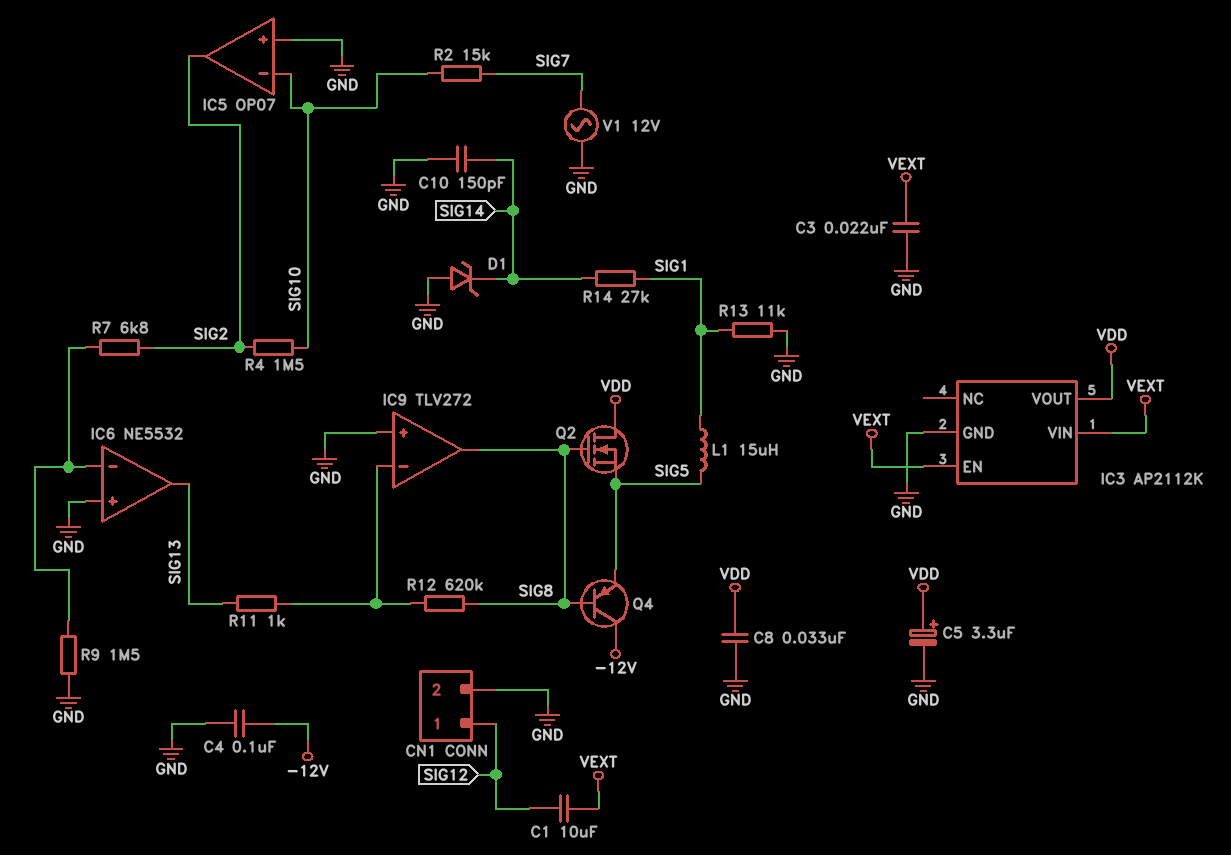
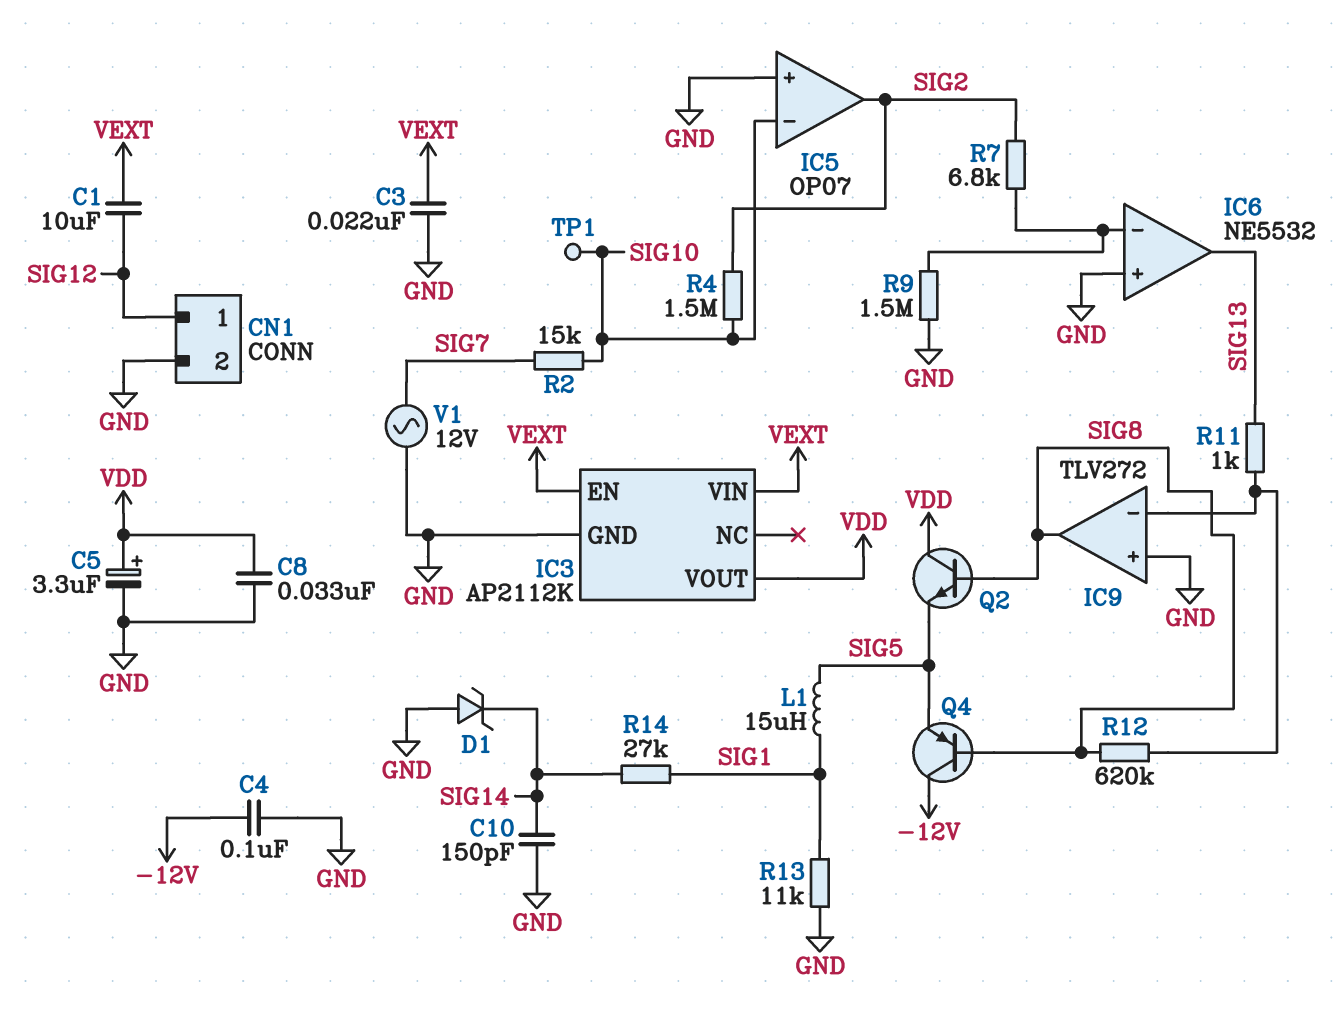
Q2: NMOS (G SIG8, D VDD, S SIG5) -> NPN (B SIG8, C VDD, E SIG5)
TP1: none -> test point (SIG10)

